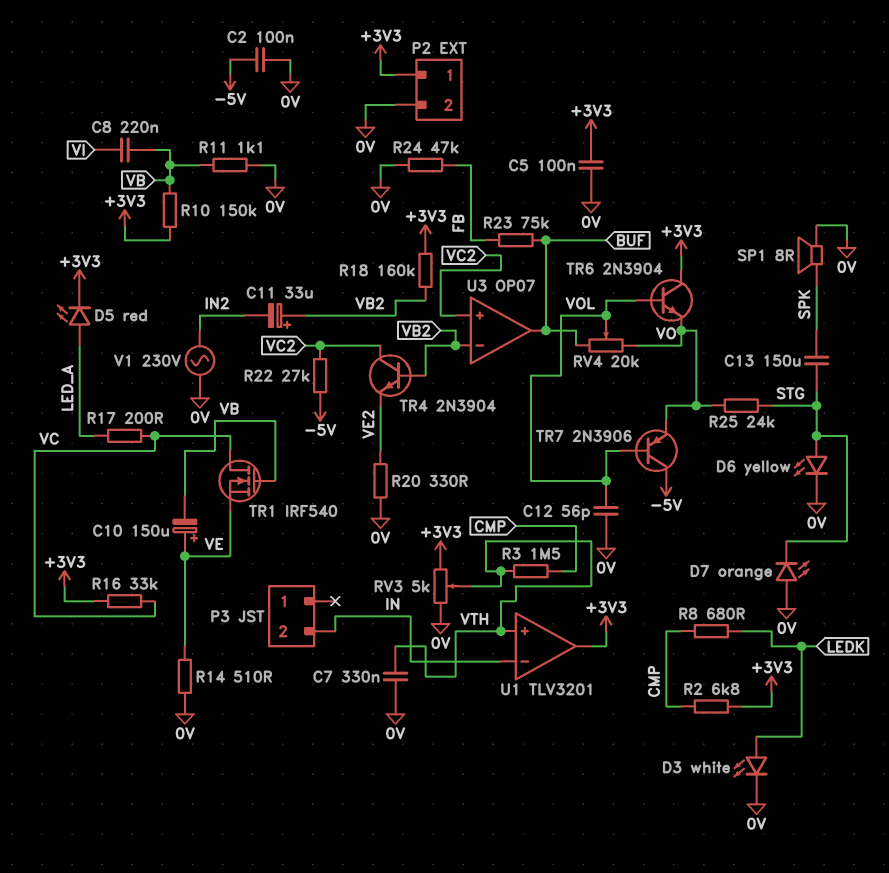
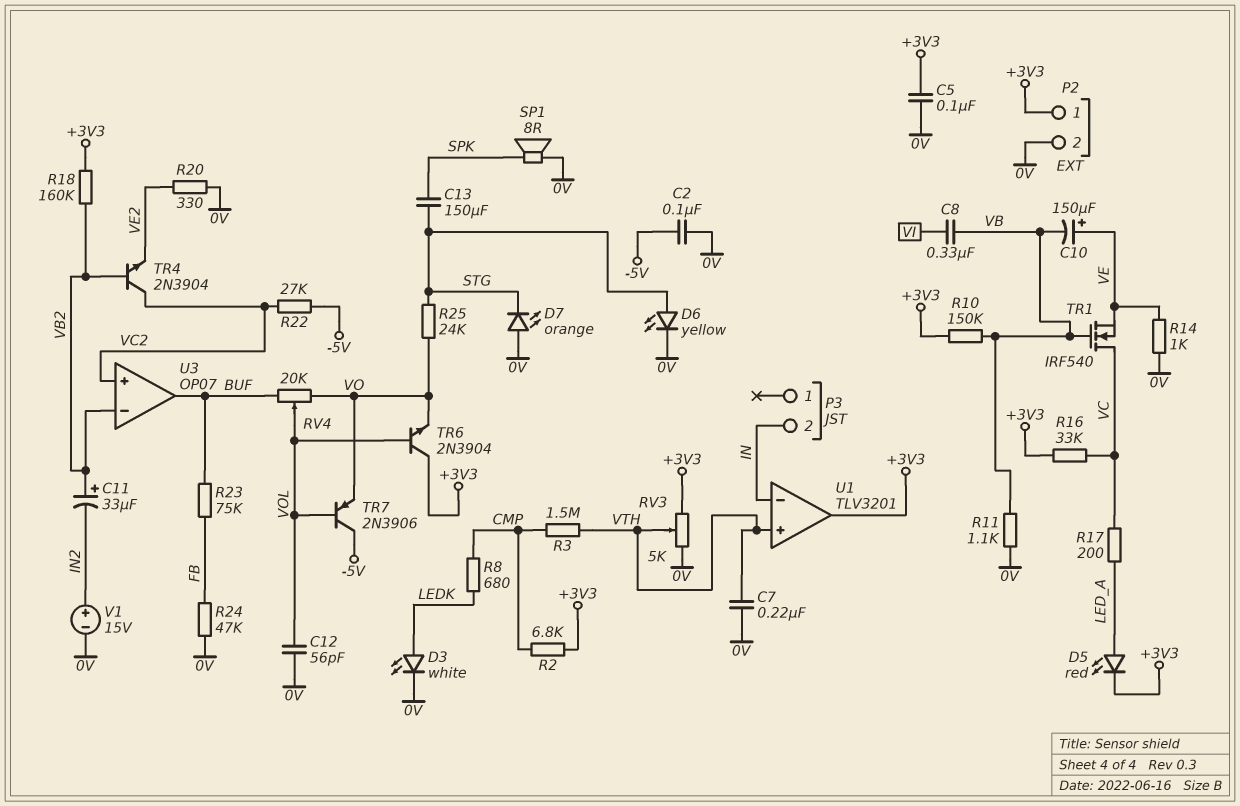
C7: 330nF (0V, VTH) -> 220nF (0V, VTH)
C8: 220nF (VB, VI) -> 330nF (VB, VI)
R14: 510 (0V, VE) -> 1k (0V, VE)
V1: AC 230V (0V, IN2) -> 15V (plus IN2, minus 0V)

